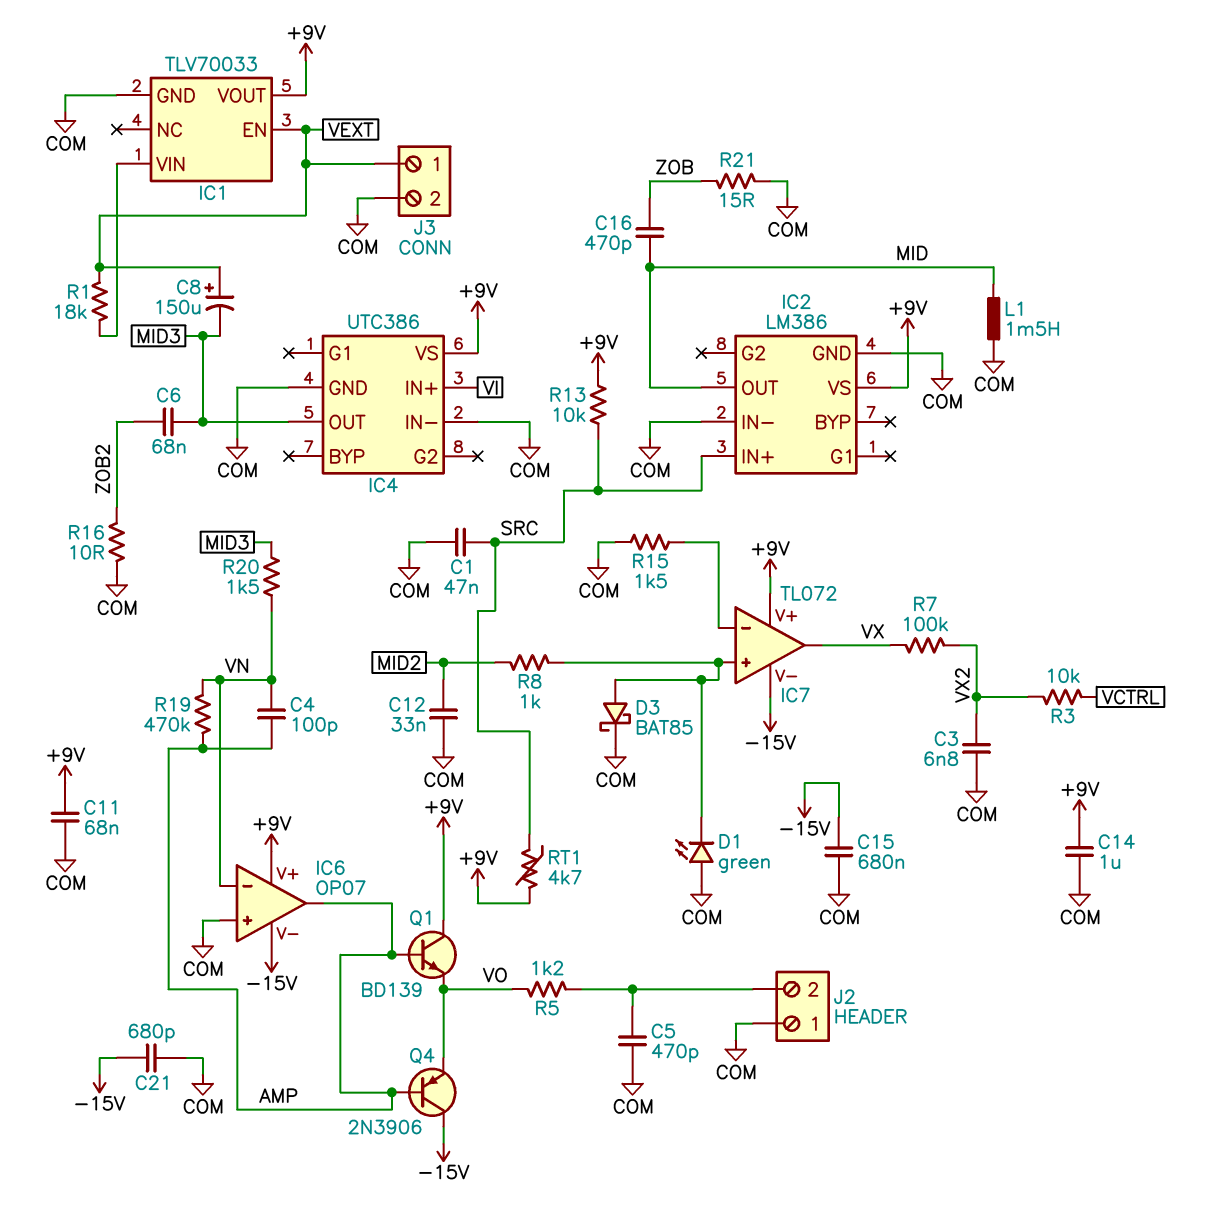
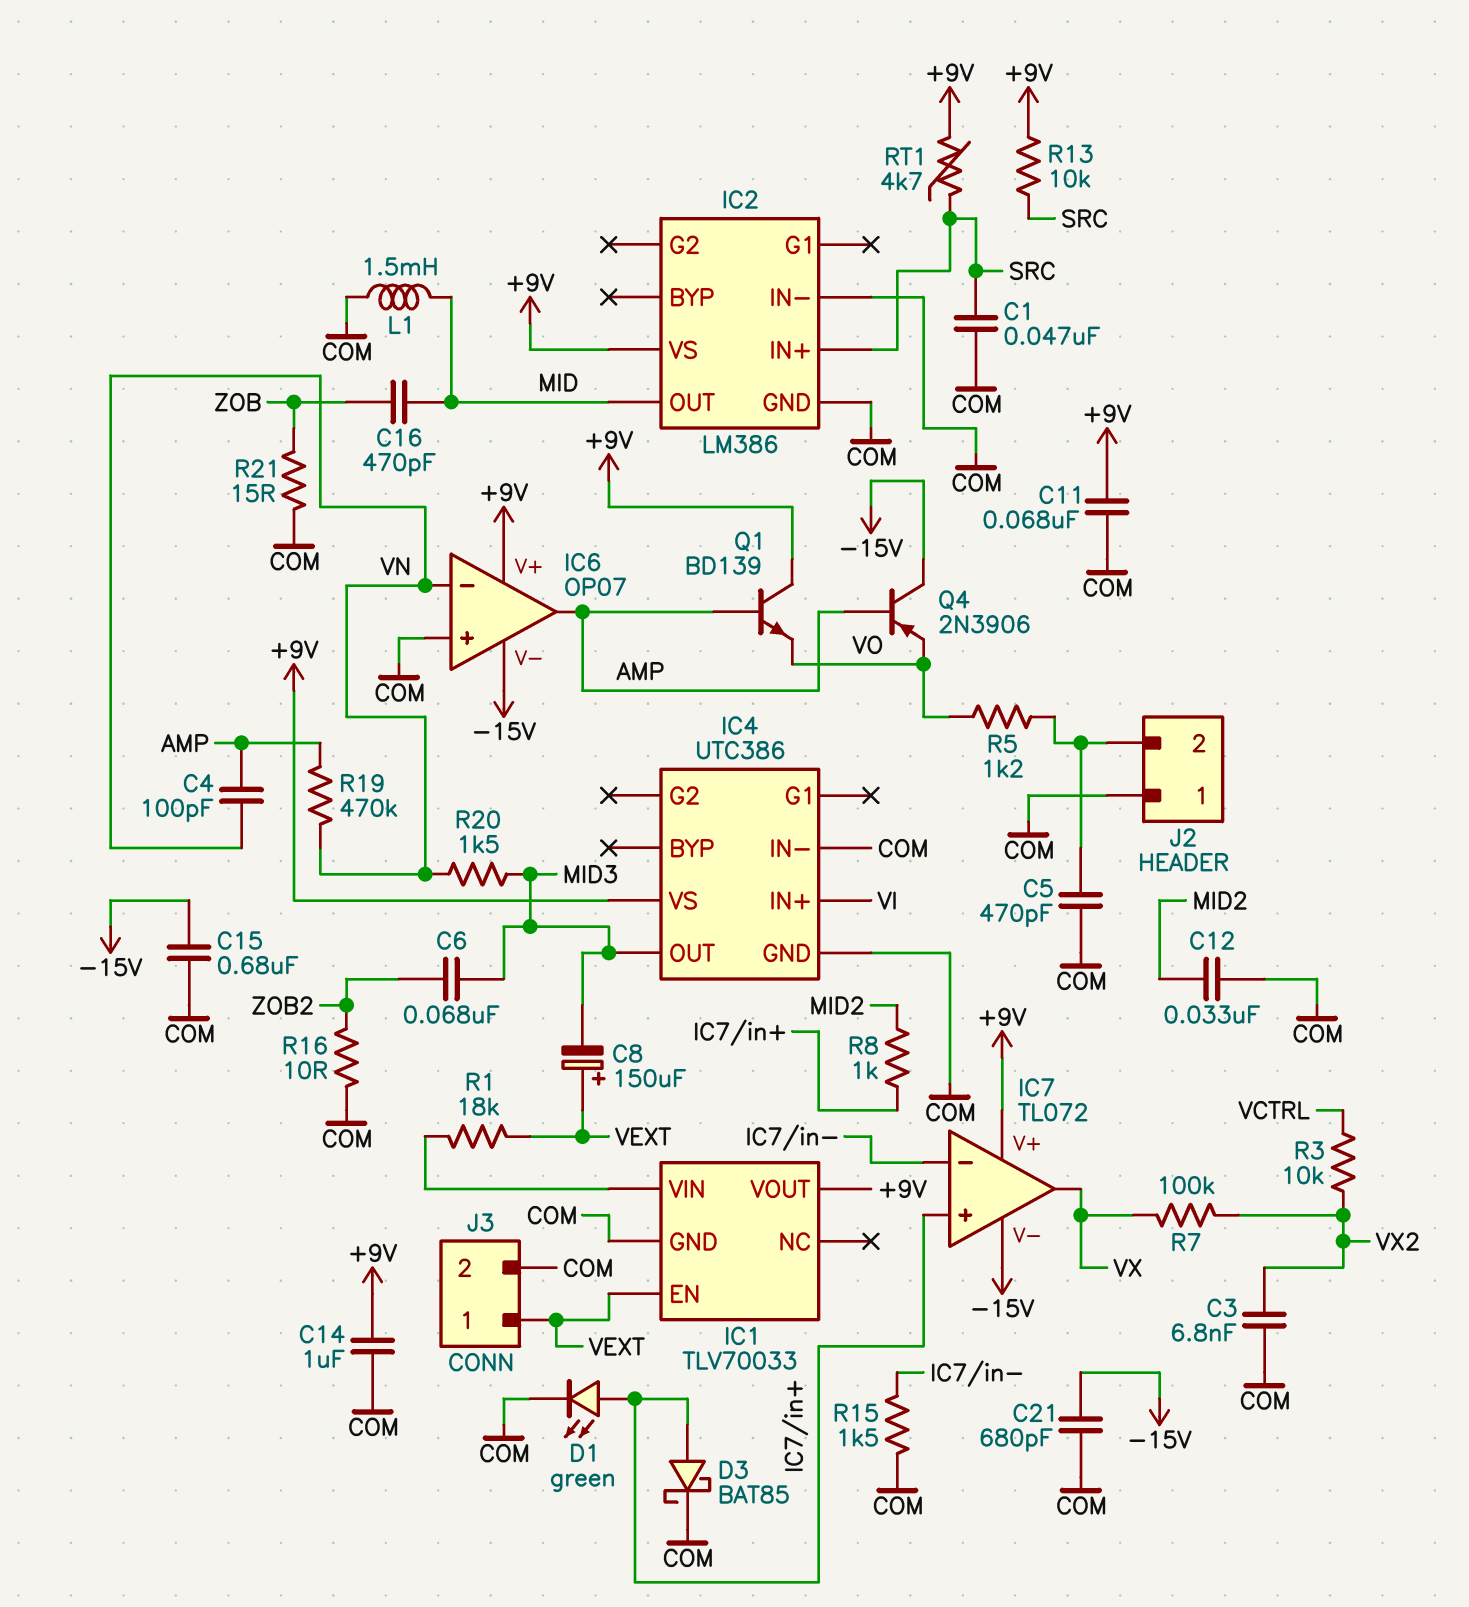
D1: LED green (A COM, K IC7/in+) -> LED green (A IC7/in+, K COM)

